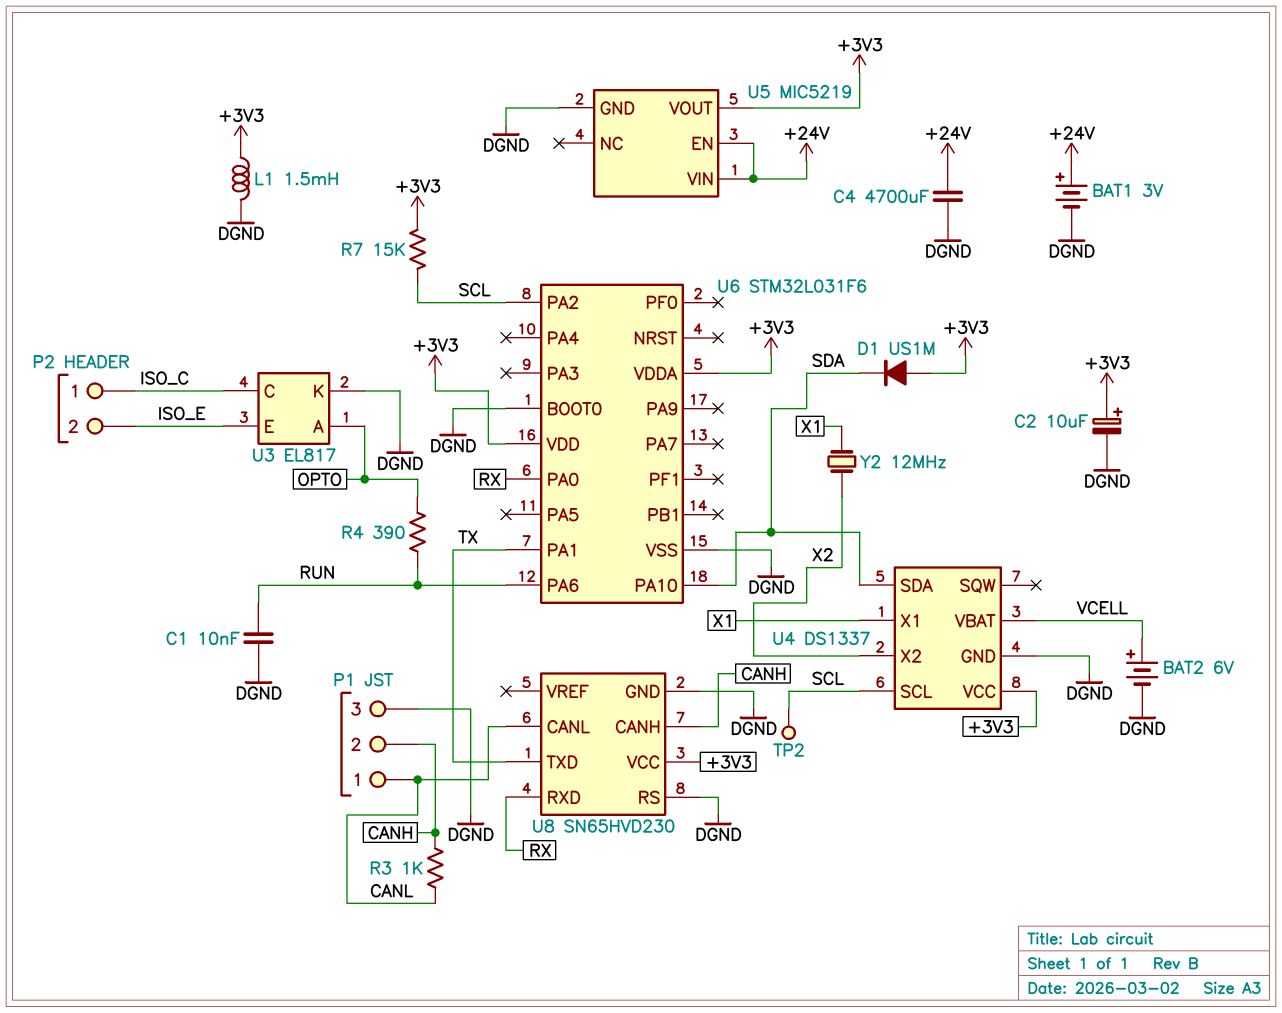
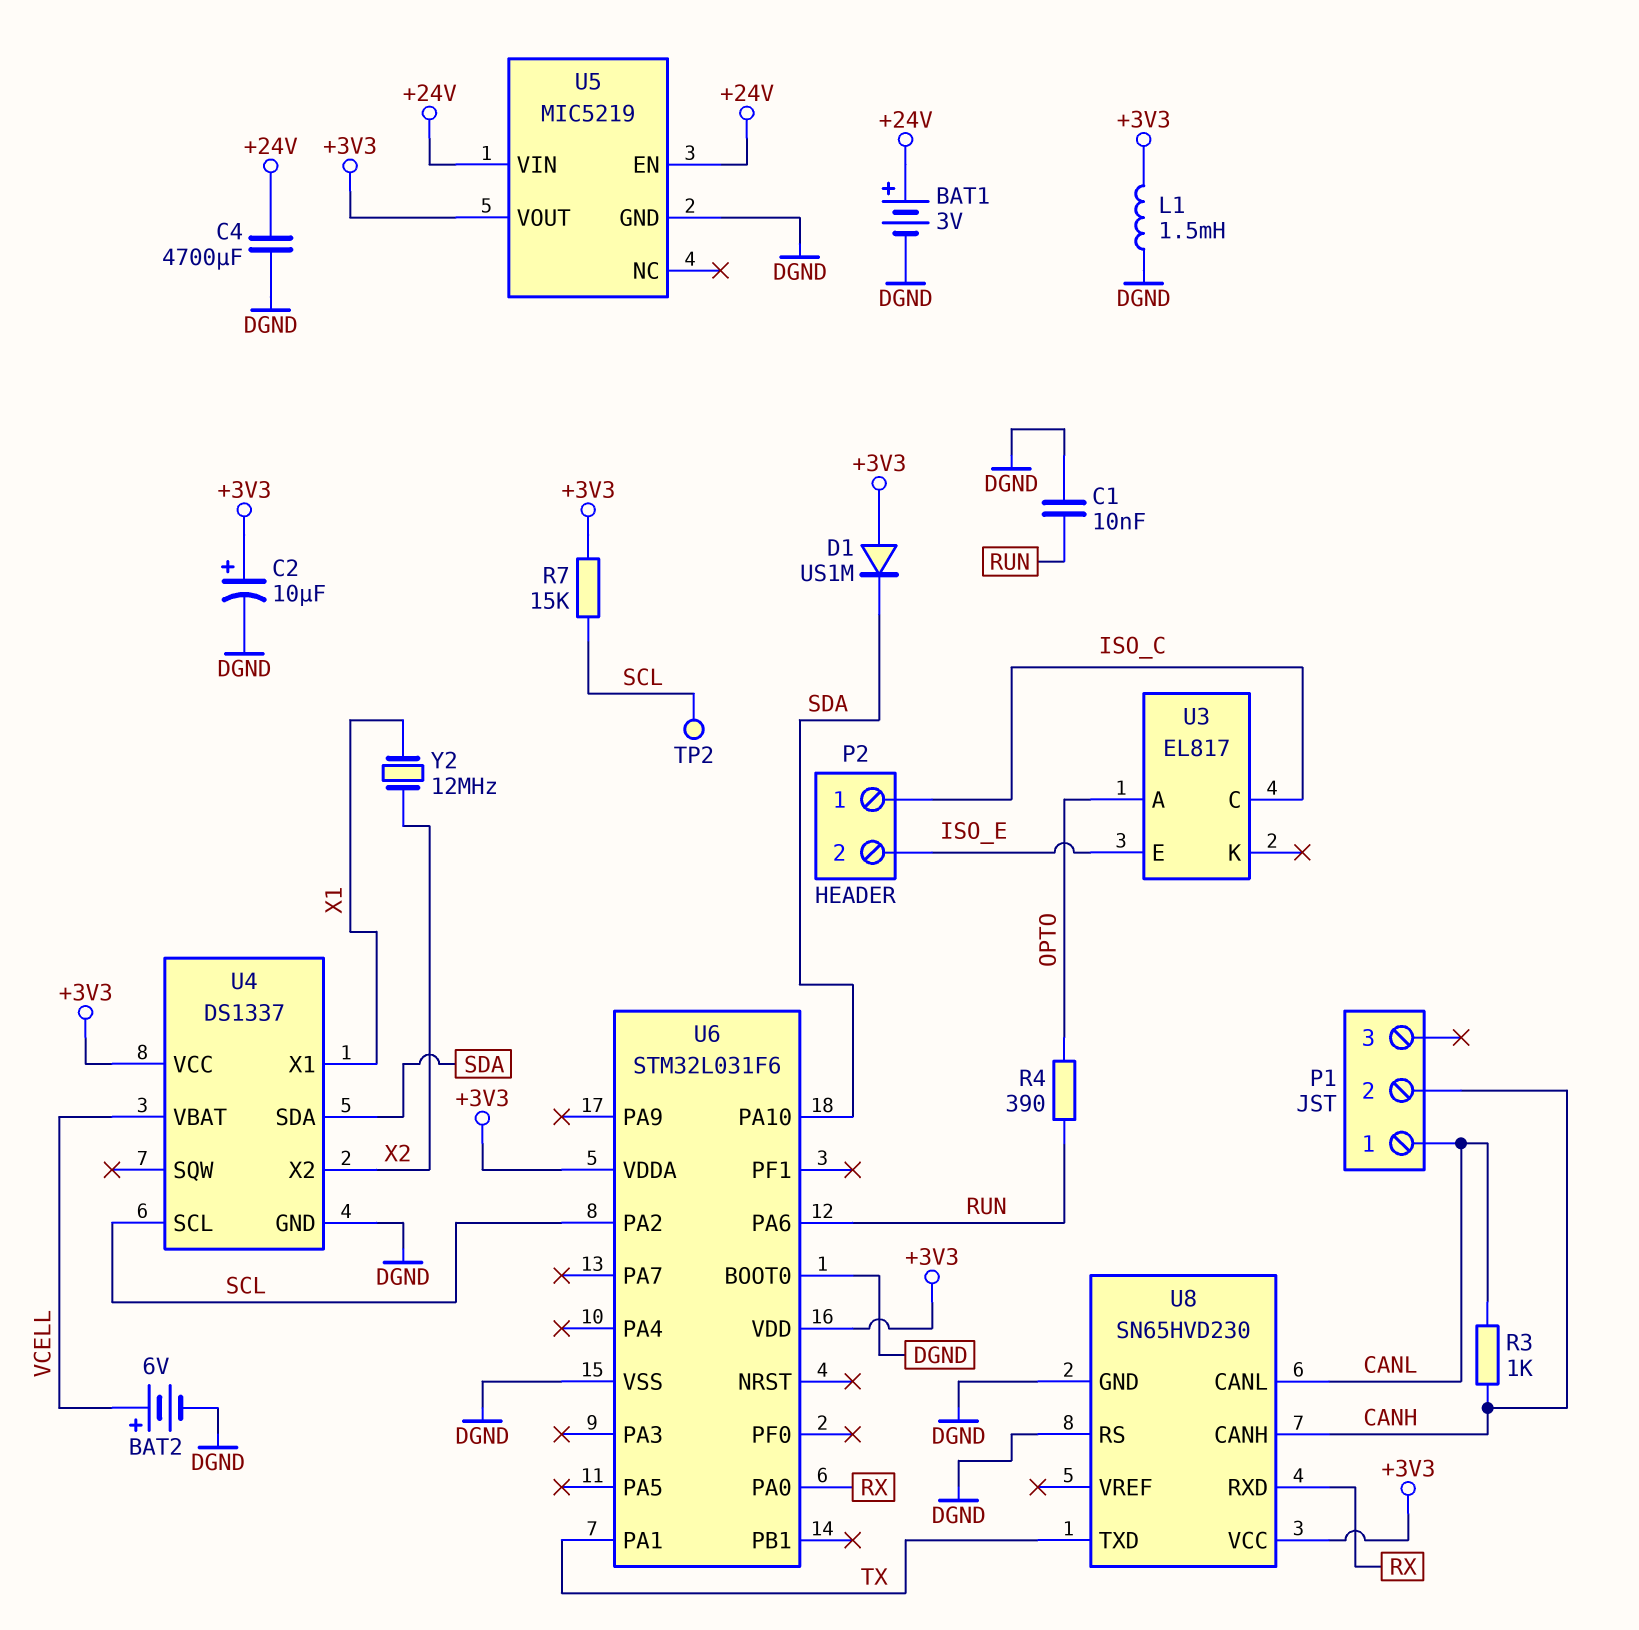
P1 pin 3: DGND -> none
U3 pin K: DGND -> none

